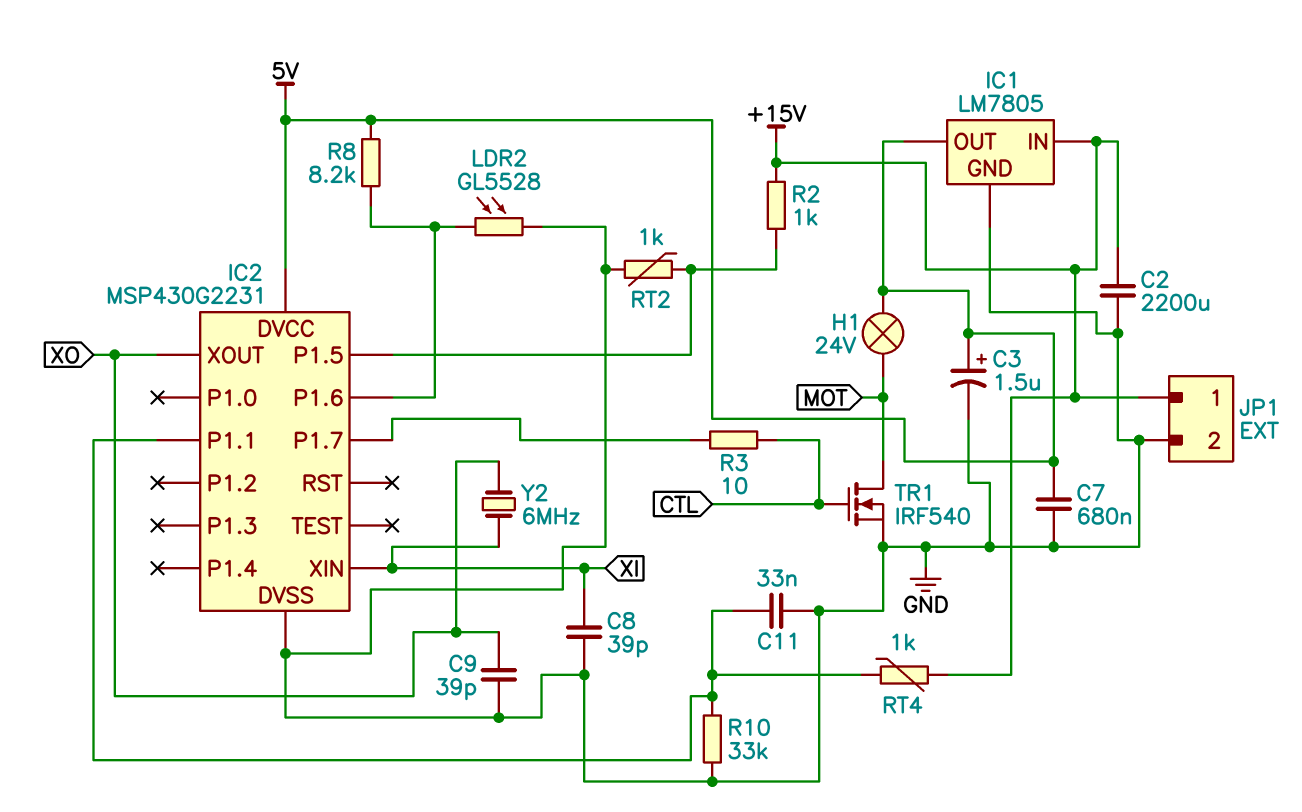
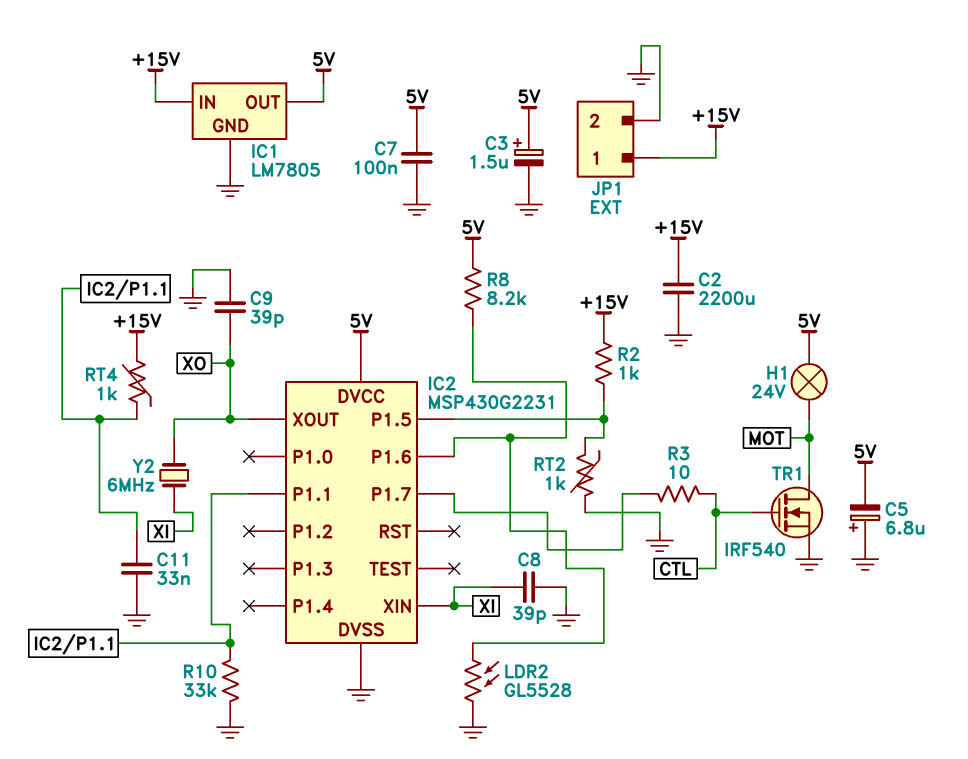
C5: none -> 6.8uF (plus GND, minus 5V)
C7: 680nF (5V, GND) -> 100nF (5V, GND)

